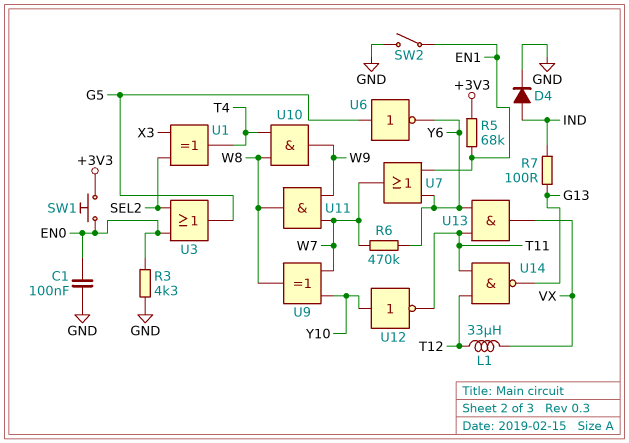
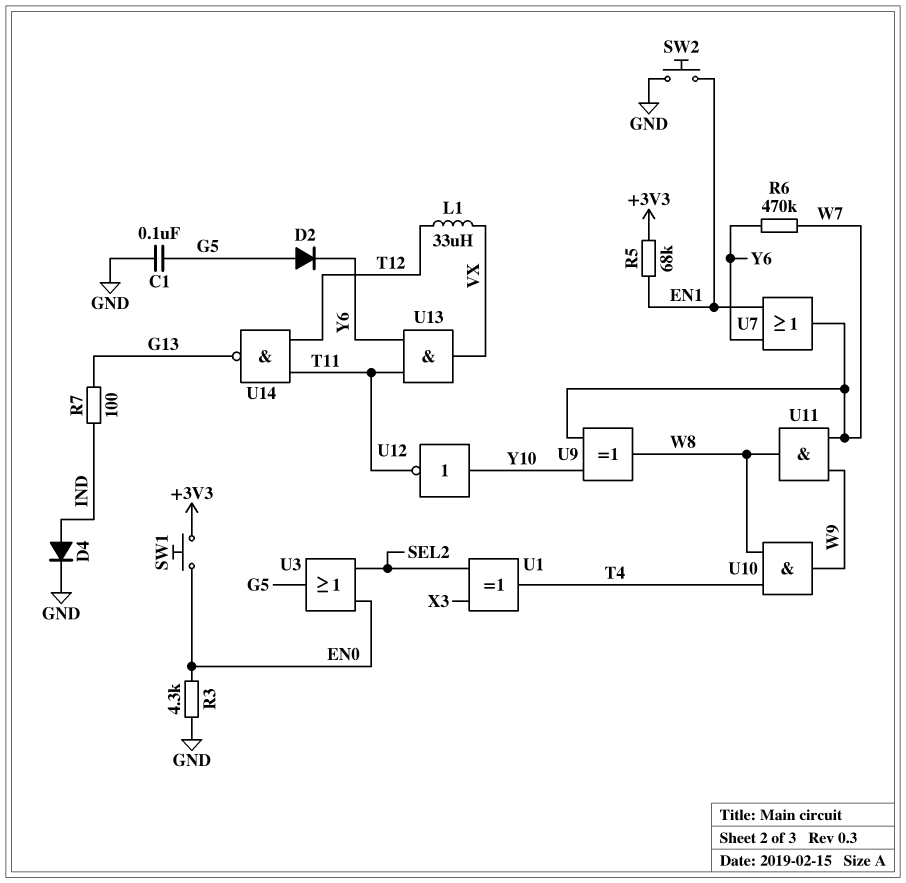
C1: 100nF (EN0, GND) -> 100nF (G5, GND)
D2: none -> diode (A G5, K Y6)
SW2: switch (EN1, GND) -> button (EN1, GND)
U6: NOT (in G5, out Y6) -> none

